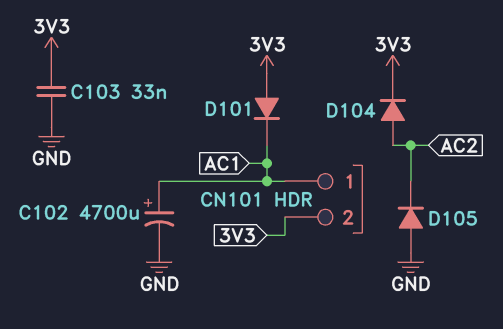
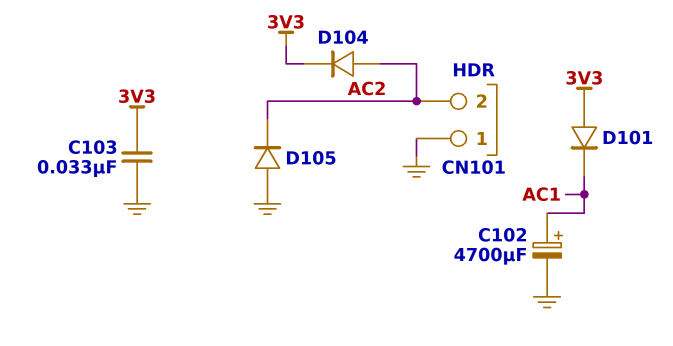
CN101 pin 1: AC1 -> GND
CN101 pin 2: 3V3 -> AC2

